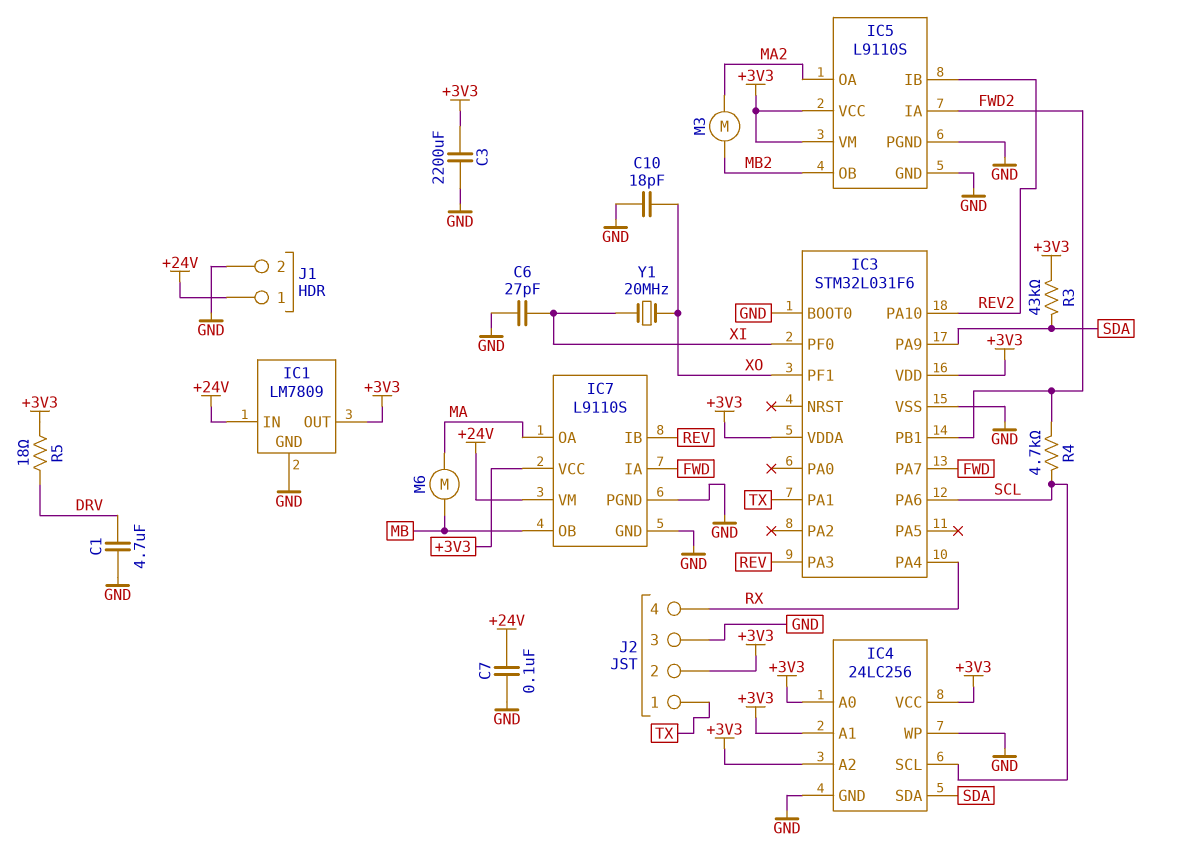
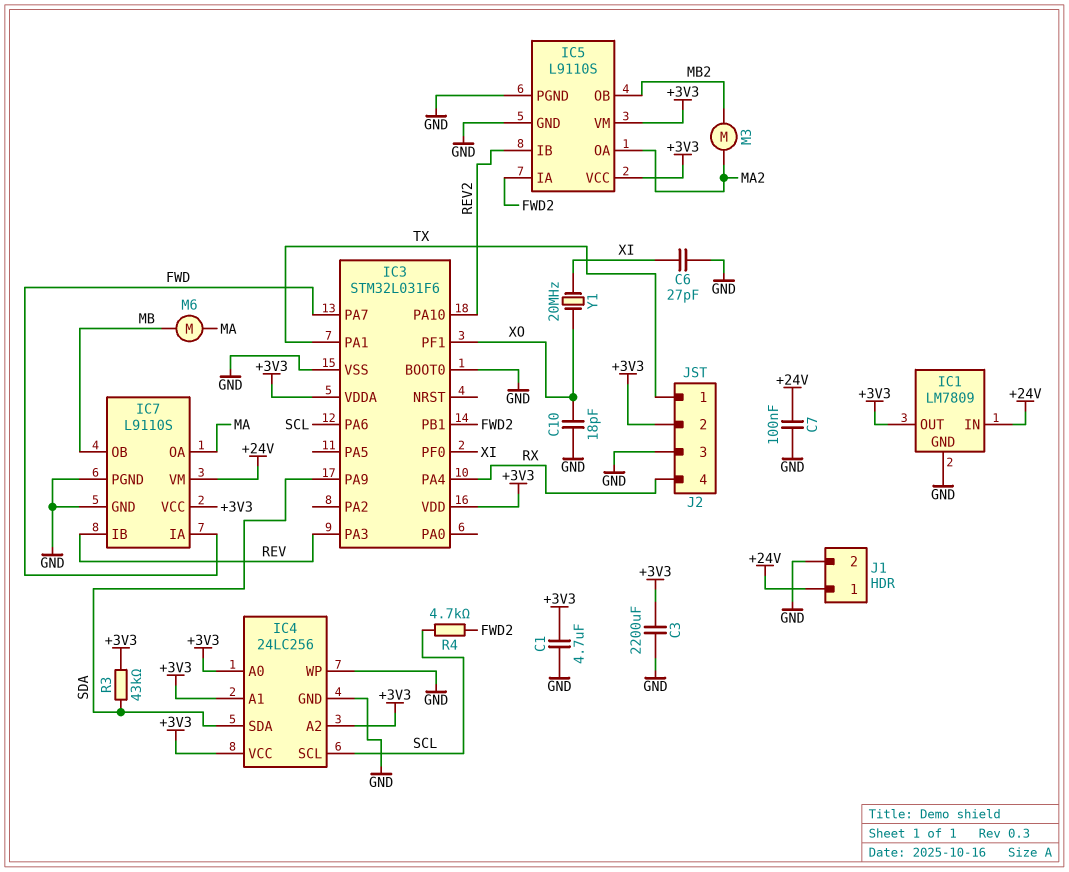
C1: 4.7uF (DRV, GND) -> 4.7uF (+3V3, GND)
R5: 18 (+3V3, DRV) -> none

